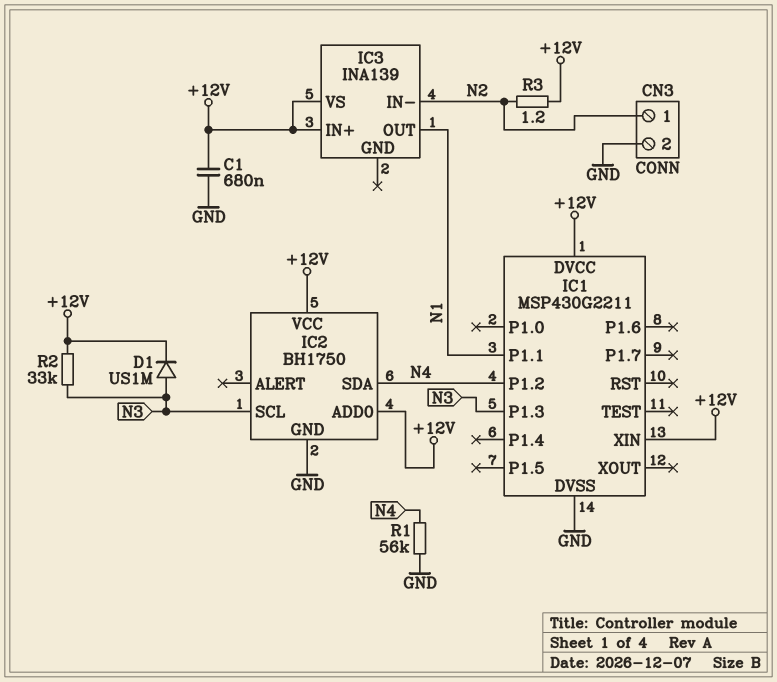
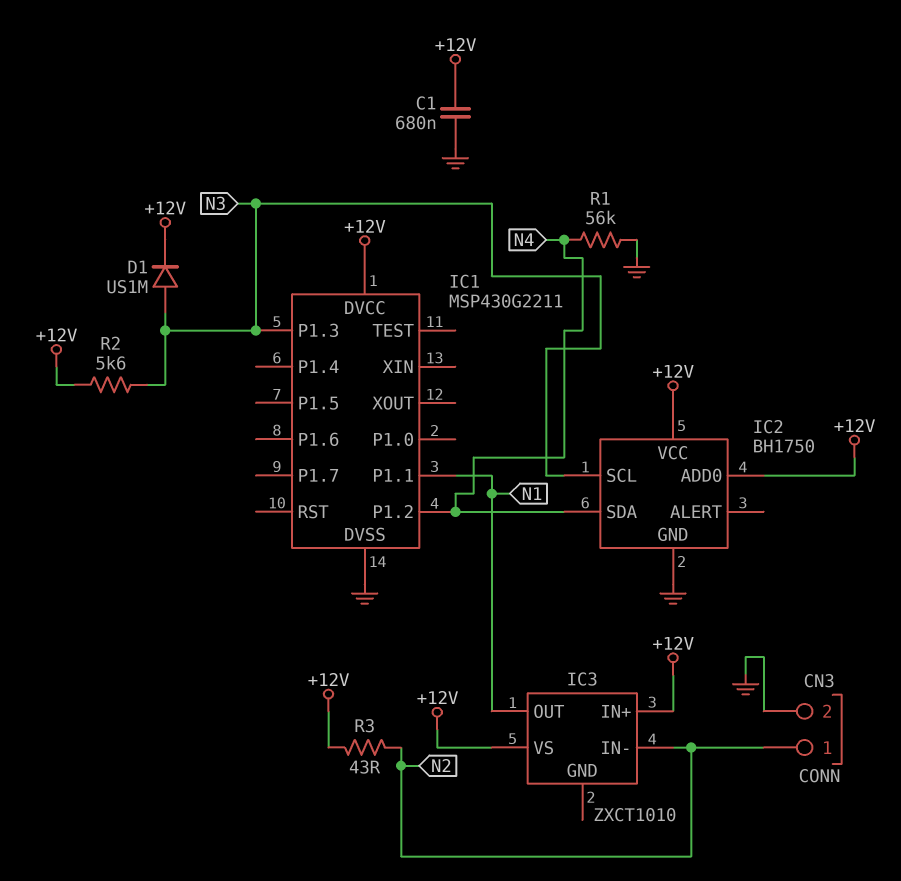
IC1 pin XIN: +12V -> none
IC3: INA139 -> ZXCT1010
R2: 33k (+12V, N3) -> 5.6k (+12V, N3)
R3: 1.2 (+12V, N2) -> 43 (+12V, N2)

